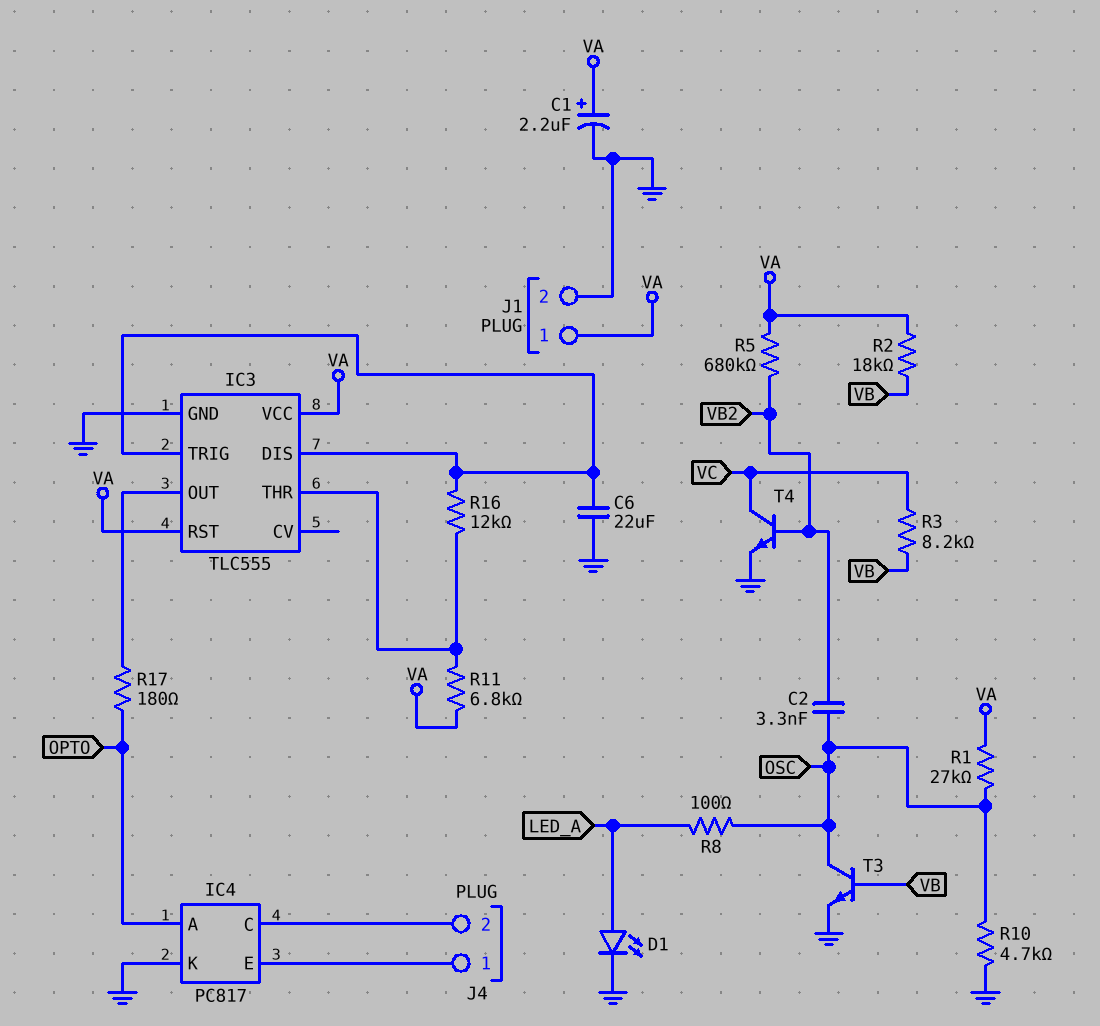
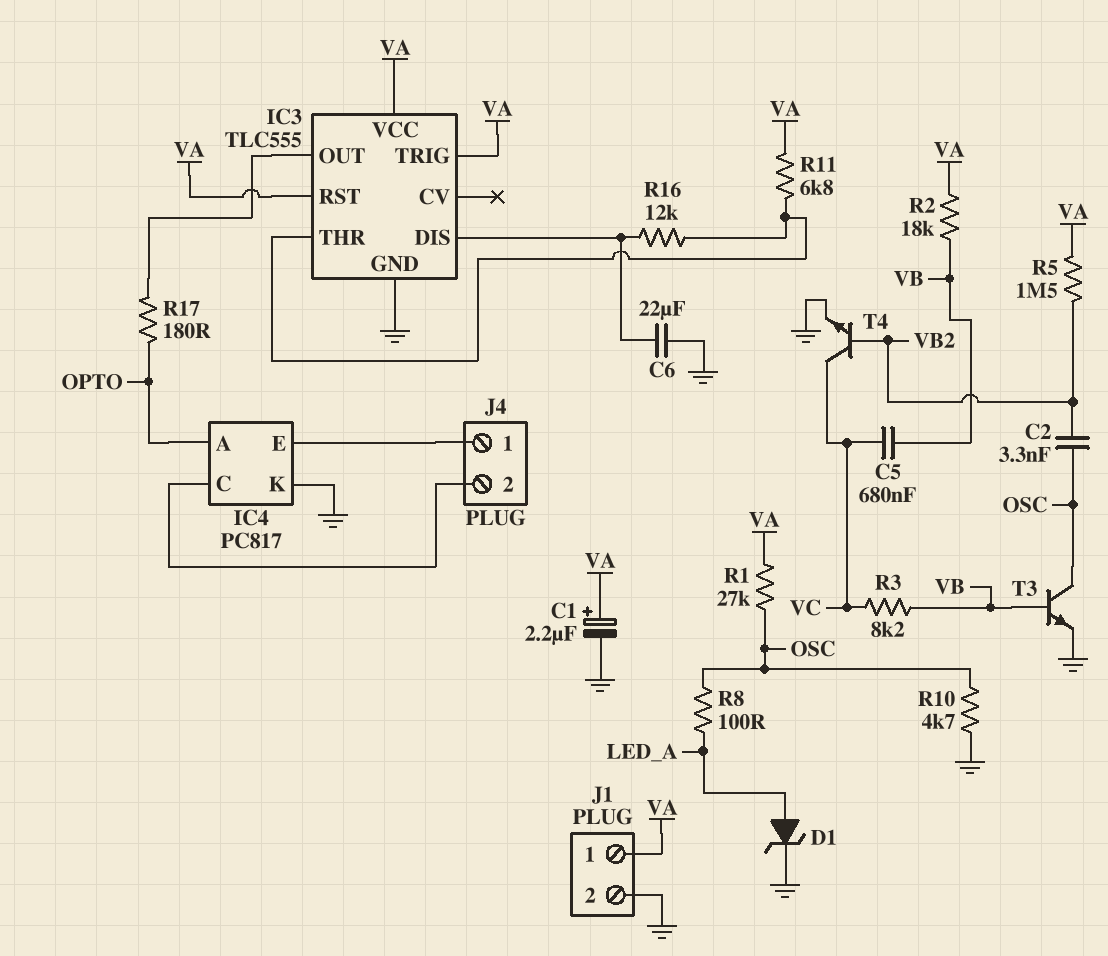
C5: none -> 680nF (VB, VC)
D1: LED (A LED_A, K GND) -> zener (A LED_A, K GND)
IC3 pin TRIG: IC3/DIS -> VA
R5: 680k (VA, VB2) -> 1.5M (VA, VB2)

